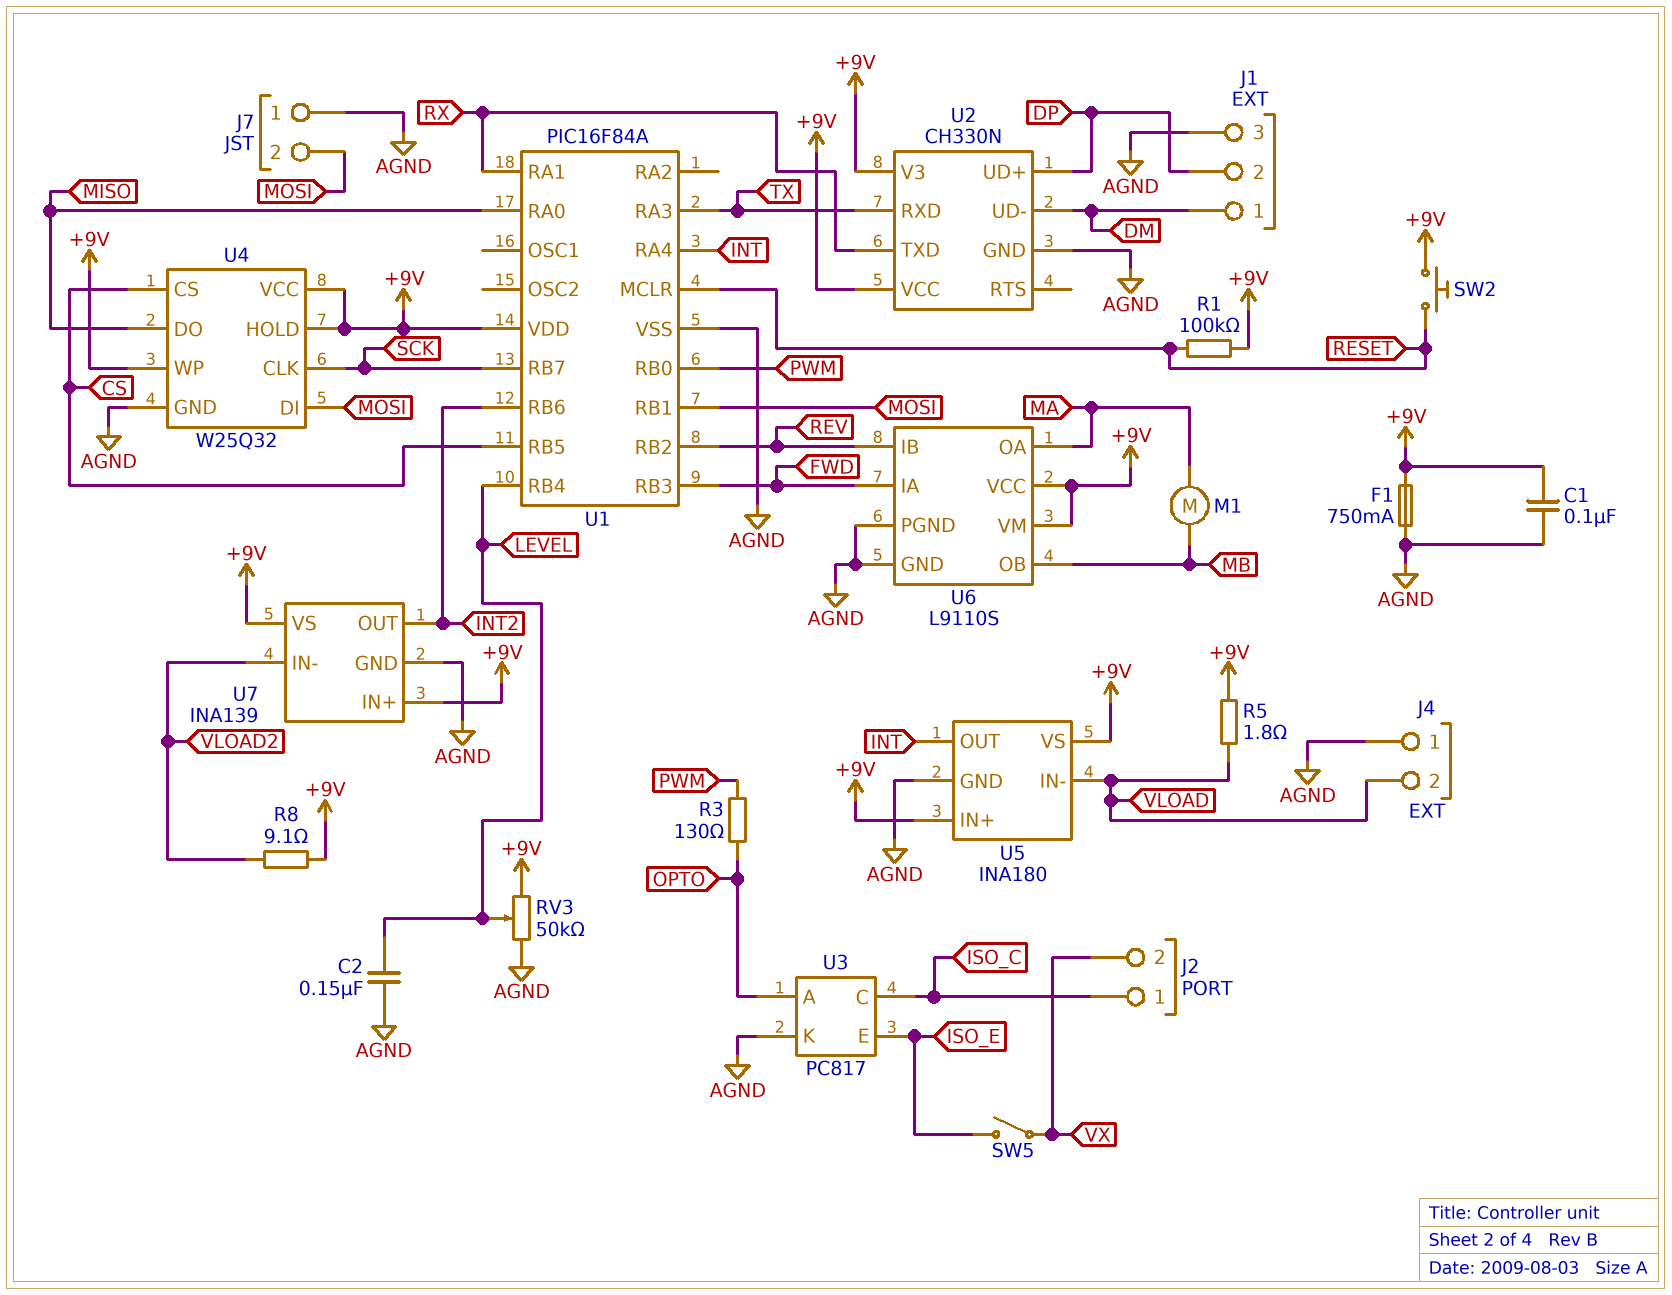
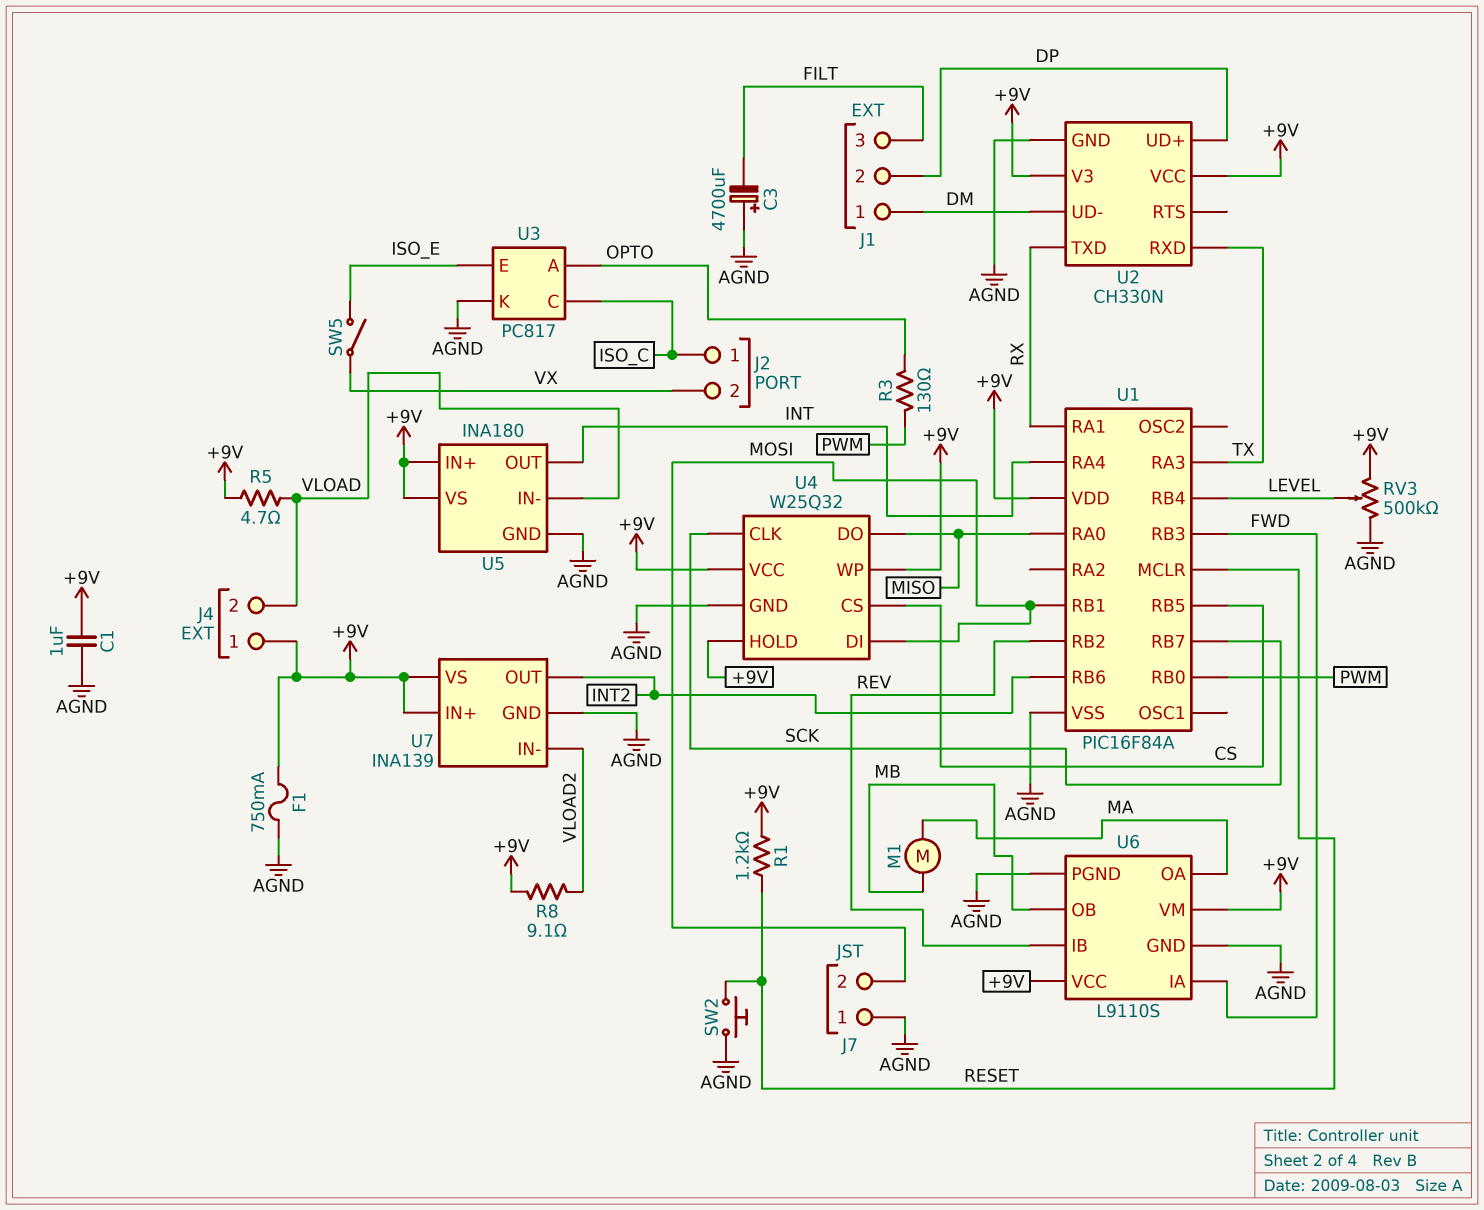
C1: 100nF (+9V, AGND) -> 1uF (+9V, AGND)
C2: 150nF (AGND, LEVEL) -> none
C3: none -> 4700uF (plus AGND, minus FILT)
J1 pin 3: AGND -> FILT
J4 pin 1: AGND -> +9V
R1: 100k (+9V, RESET) -> 1.2k (+9V, RESET)
R5: 1.8 (+9V, VLOAD) -> 4.7 (+9V, VLOAD)
RV3: 50k (+9V, AGND, wiper LEVEL) -> 500k (+9V, AGND, wiper LEVEL)
SW2: button (+9V, RESET) -> button (AGND, RESET)

